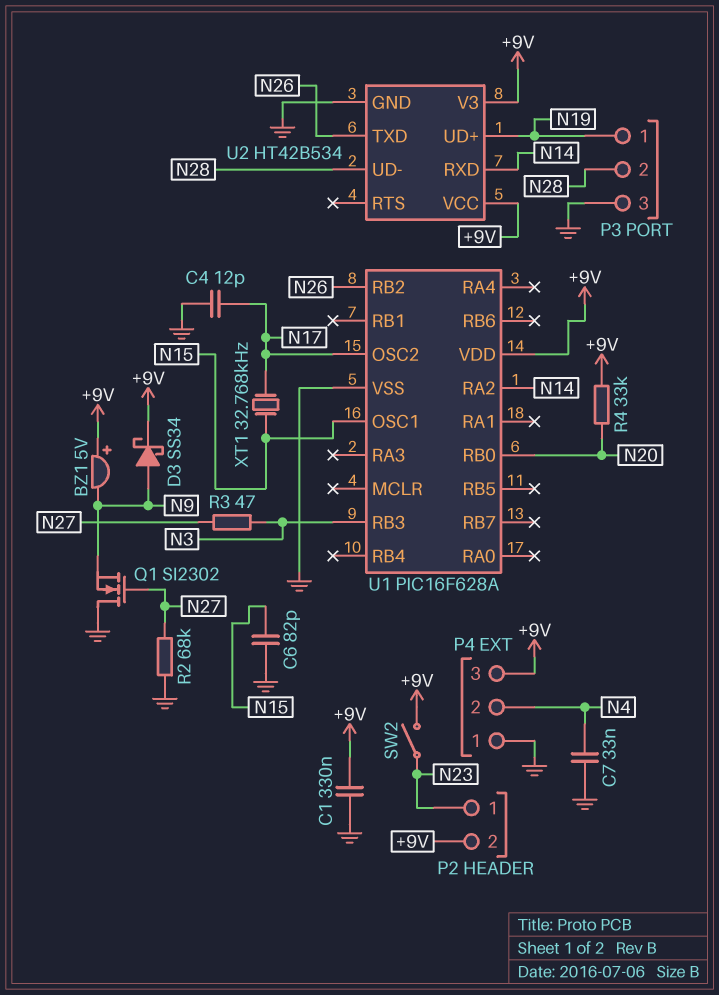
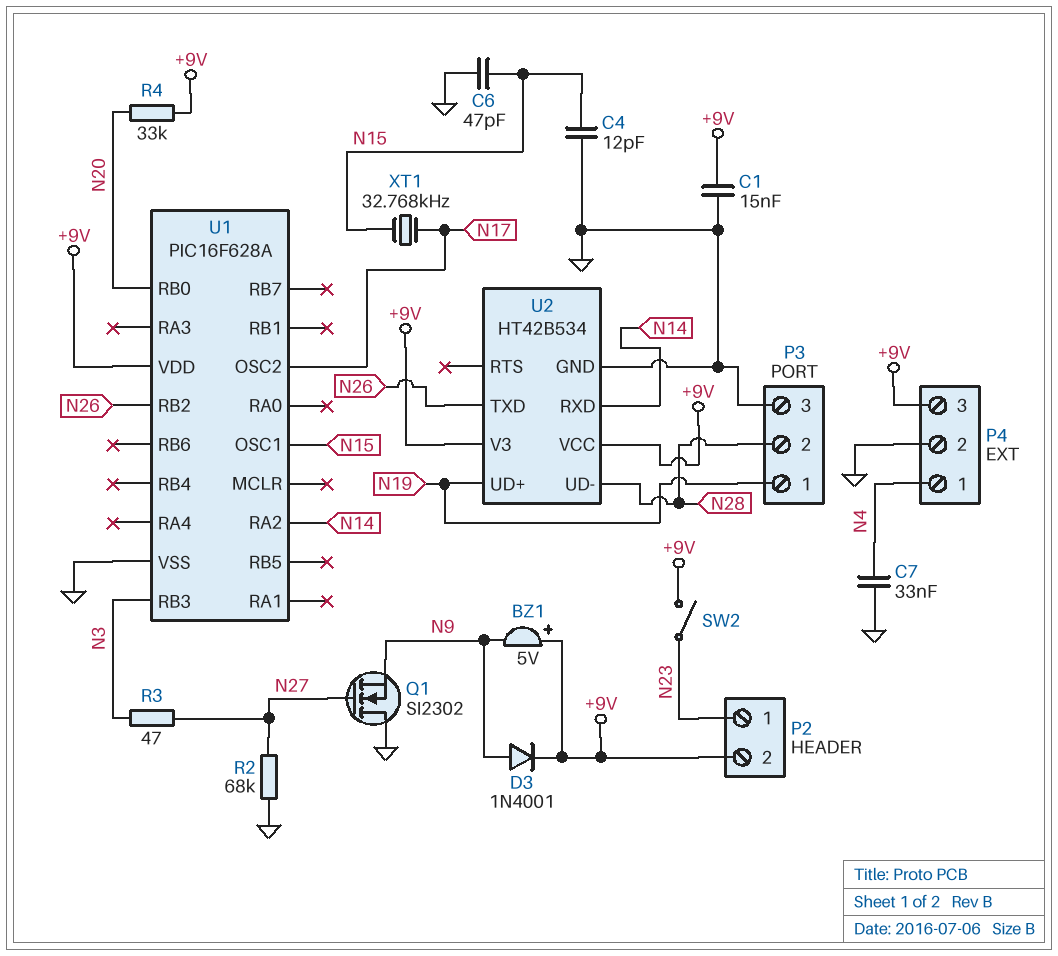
C1: 330nF (+9V, GND) -> 15nF (+9V, GND)
C4: 12pF (GND, N17) -> 12pF (GND, N15)
C6: 82pF (GND, N15) -> 47pF (GND, N15)
D3: schottky SS34 (A N9, K +9V) -> diode 1N4001 (A N9, K +9V)
P4 pin 1: GND -> N4
P4 pin 2: N4 -> GND

